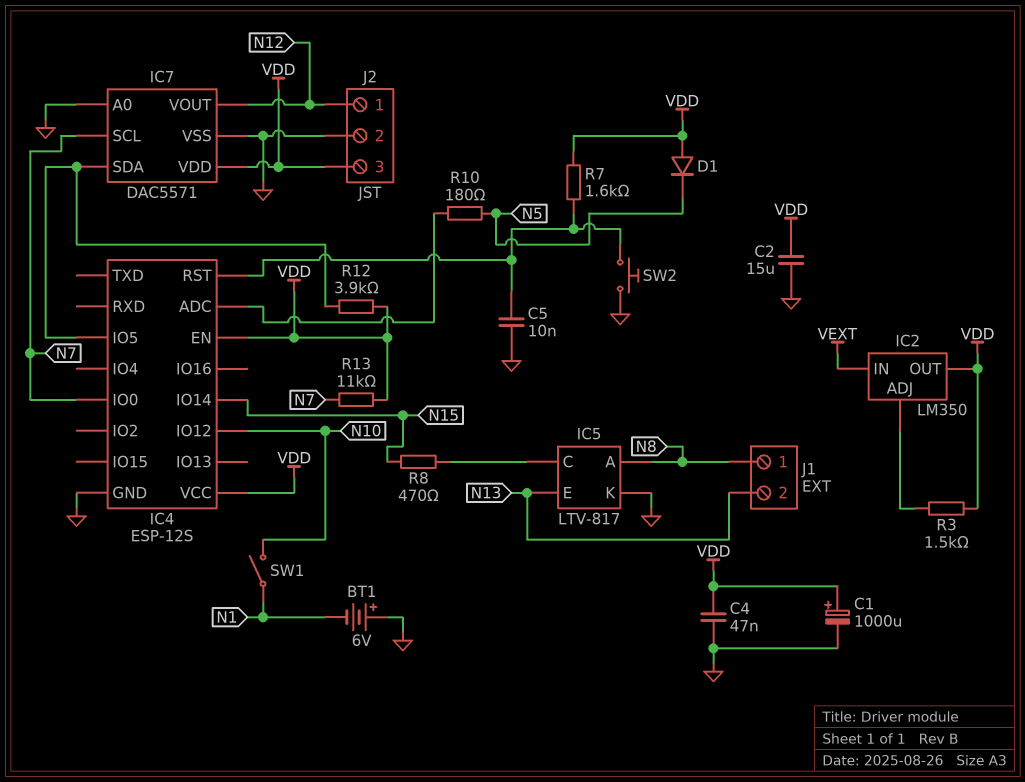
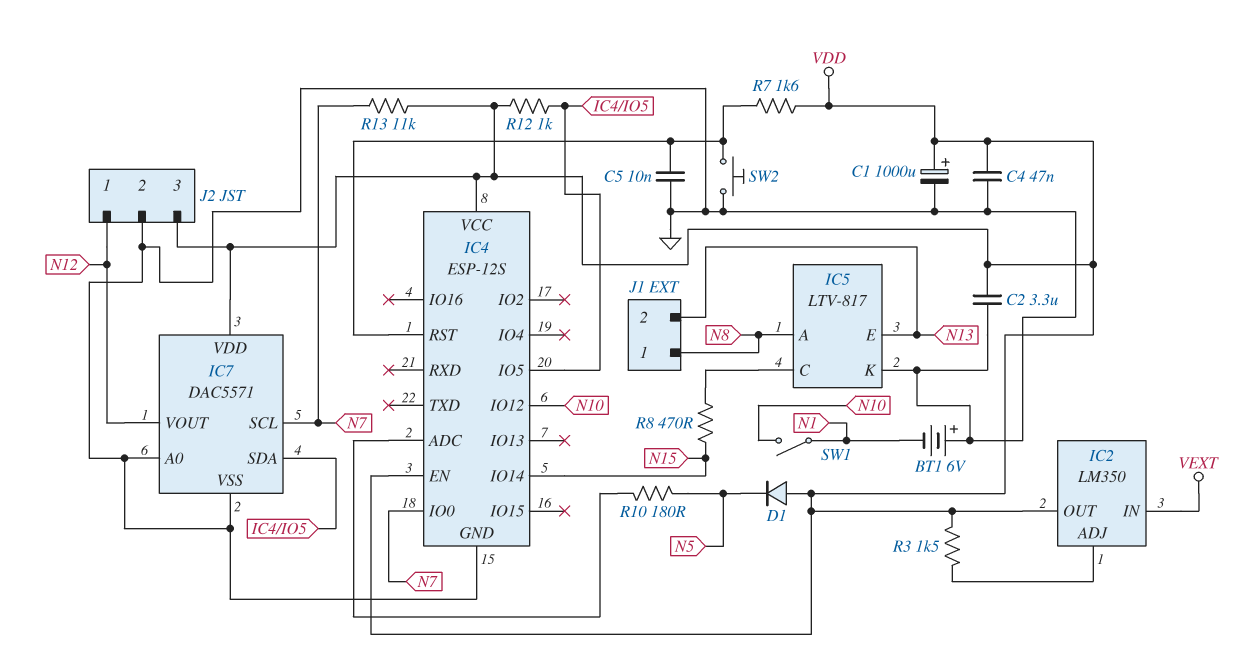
C2: 15uF (GND, VDD) -> 3.3uF (GND, VDD)
R12: 3.9k (IC4/IO5, VDD) -> 1k (IC4/IO5, VDD)

